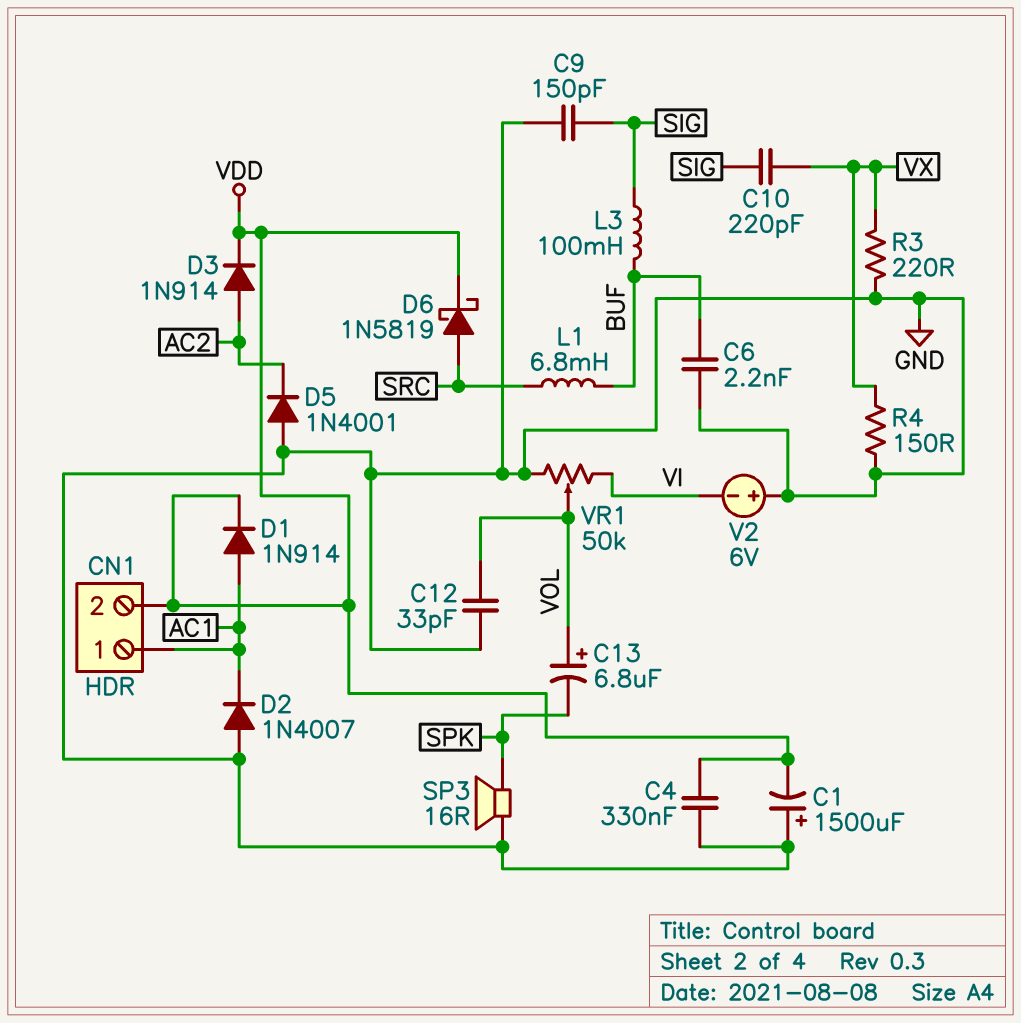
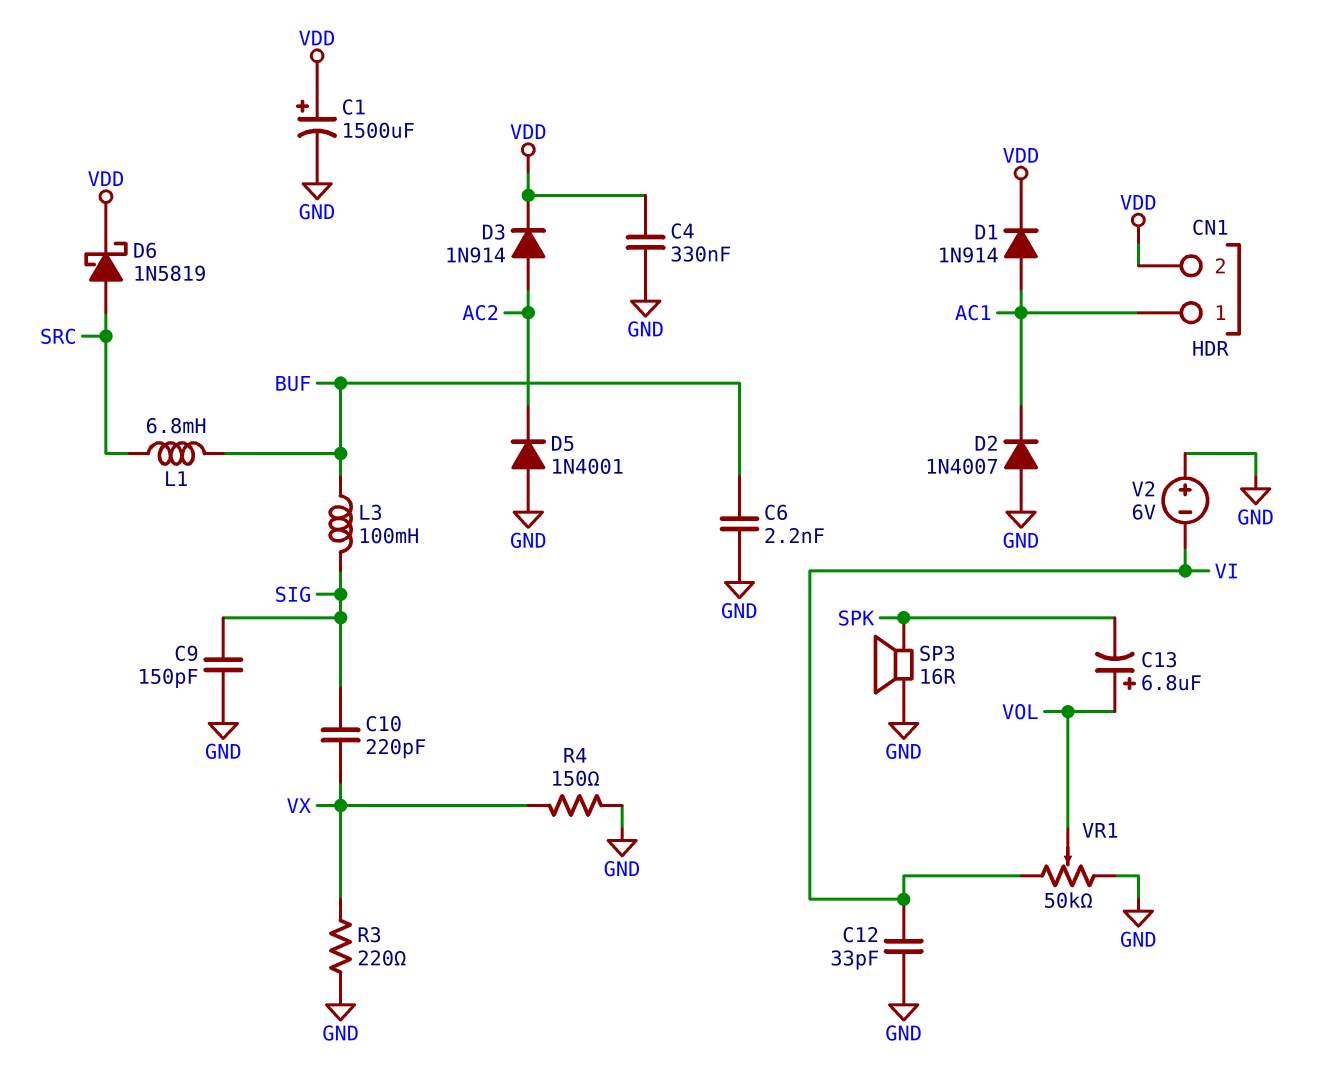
C1: 1500uF (plus GND, minus VDD) -> 1500uF (plus VDD, minus GND)
C12: 33pF (GND, VOL) -> 33pF (GND, VI)

